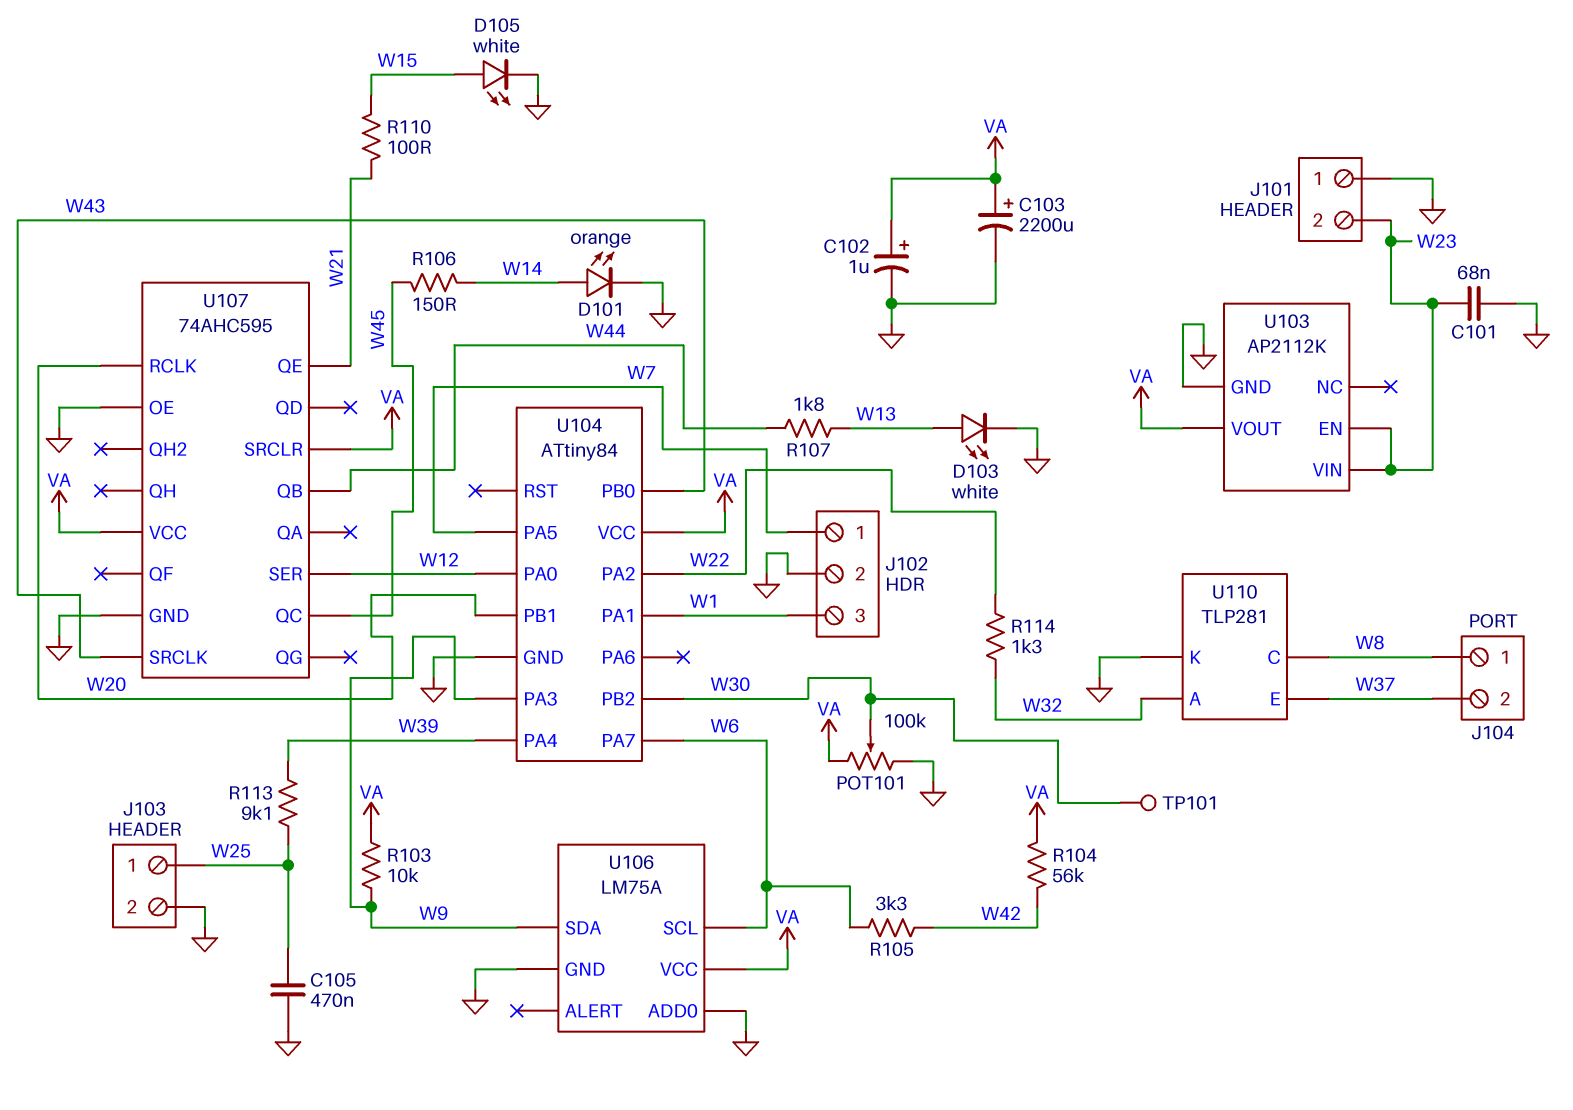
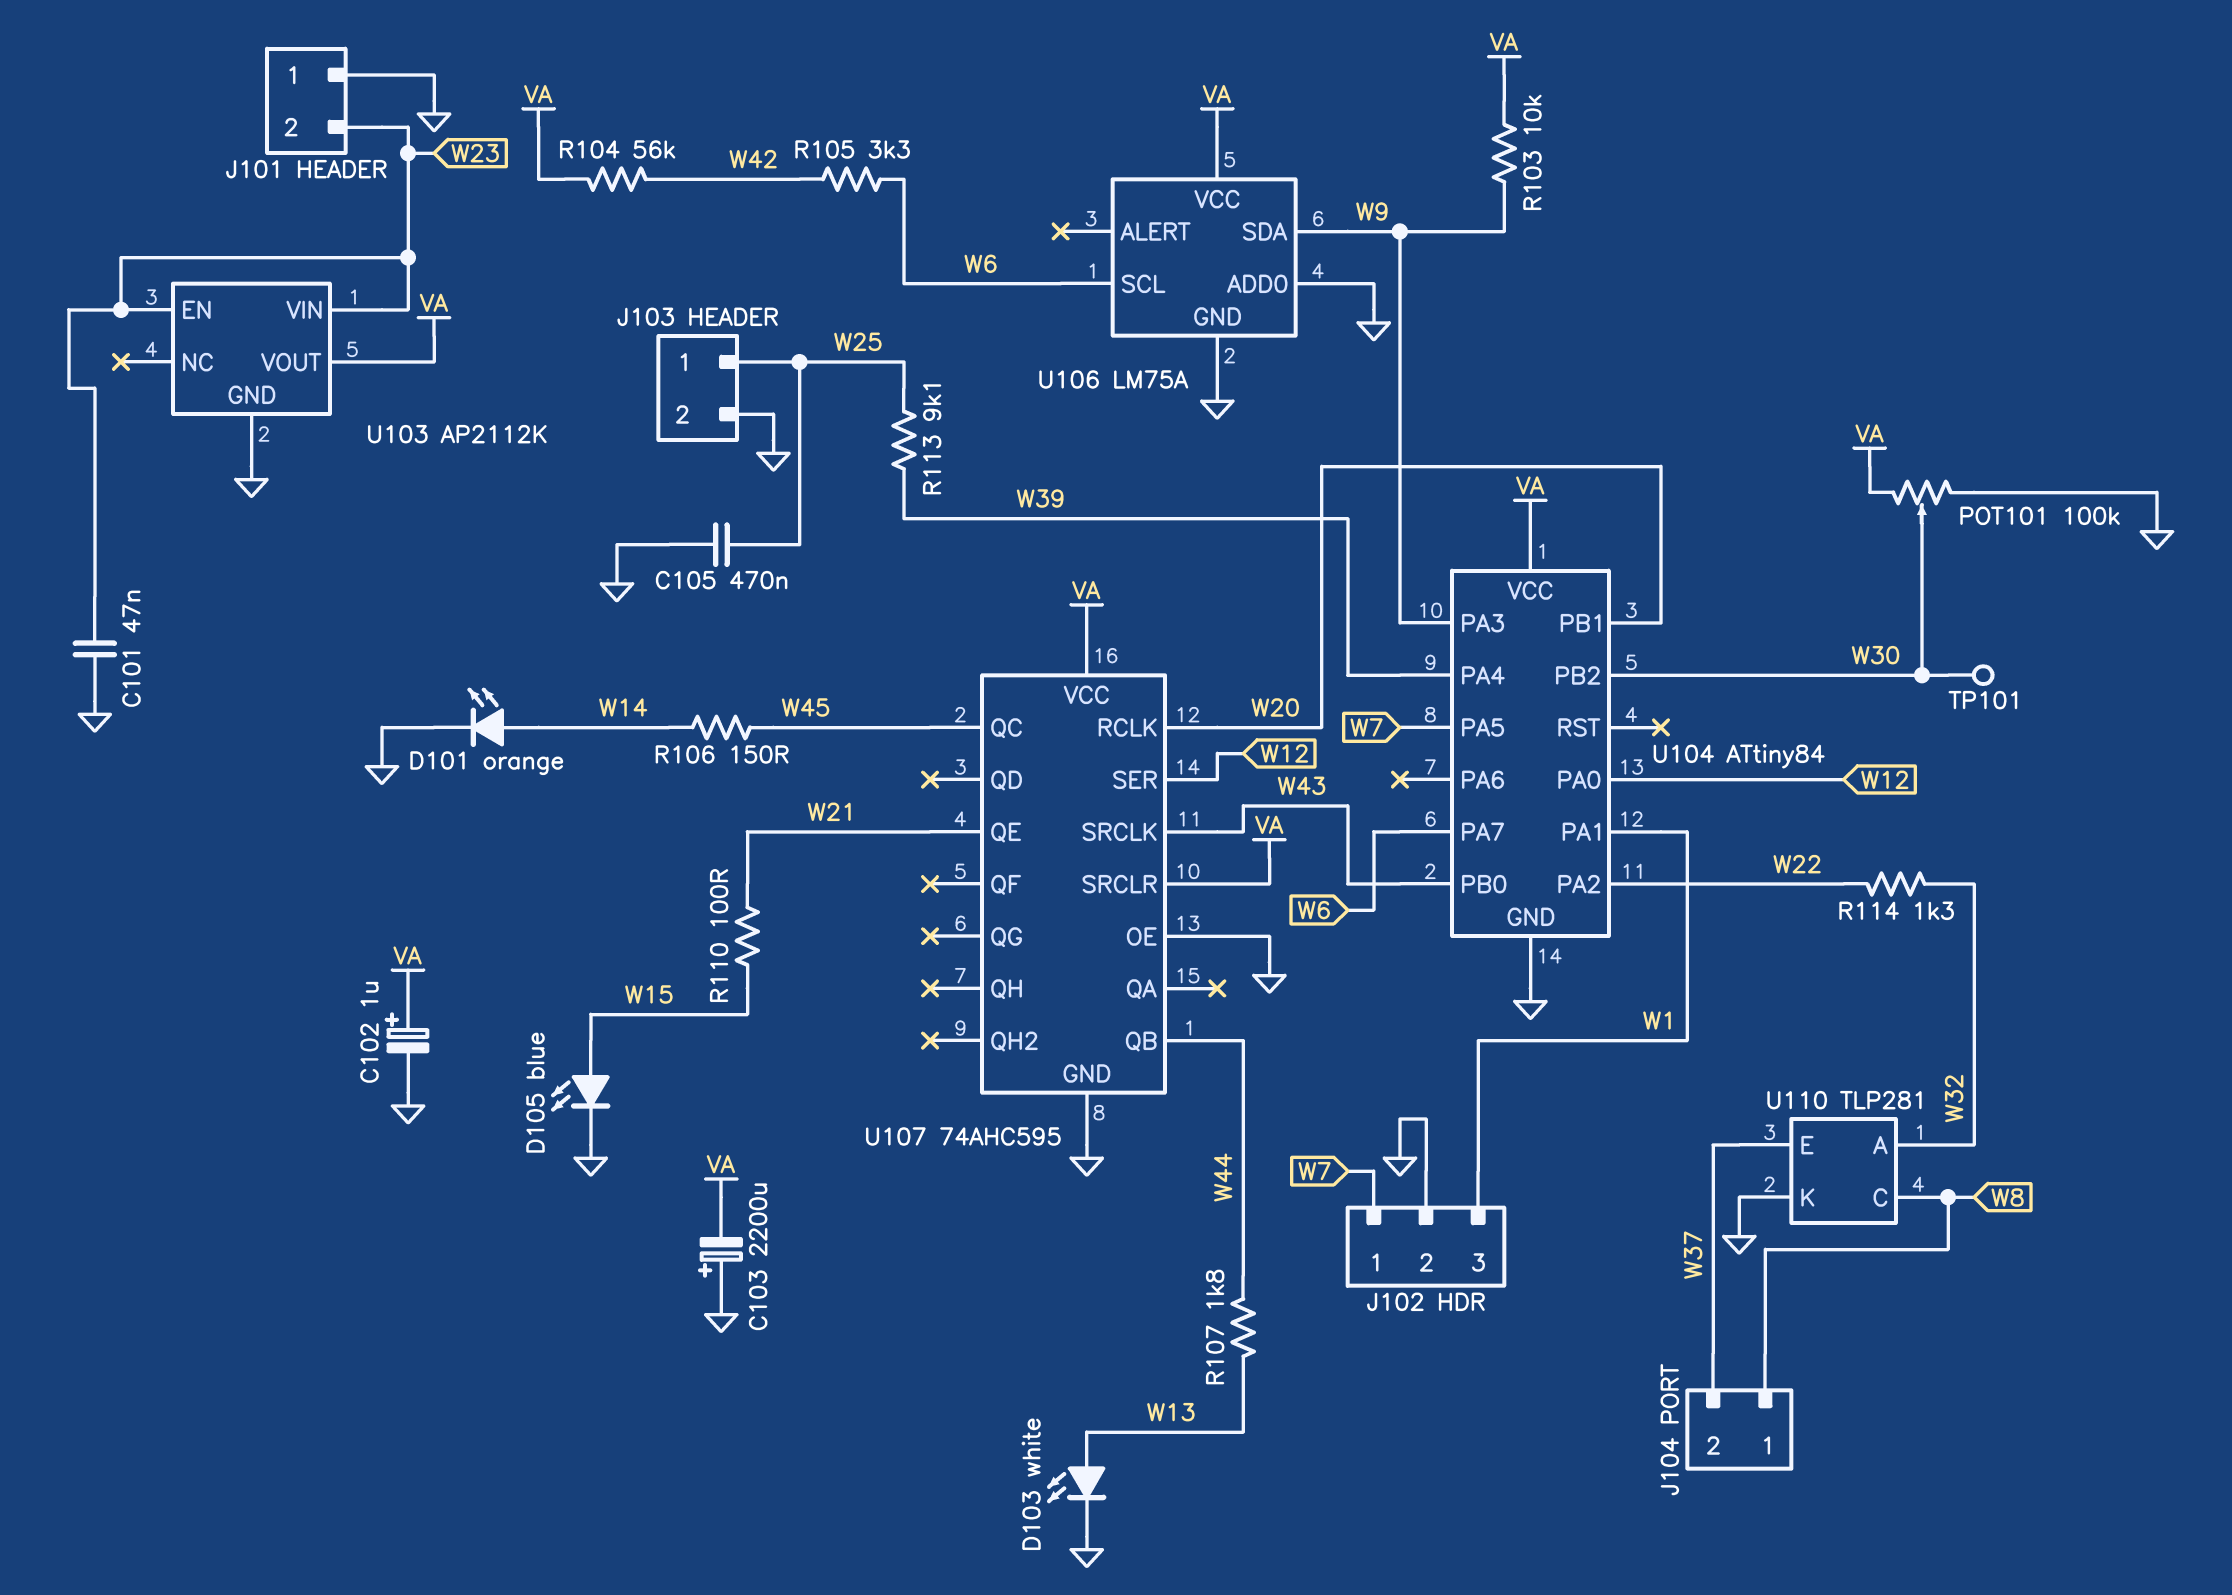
C101: 68nF (GND, W23) -> 47nF (GND, W23)
C103: 2200uF (plus VA, minus GND) -> 2200uF (plus GND, minus VA)
D105: LED white (A W15, K GND) -> LED blue (A W15, K GND)

